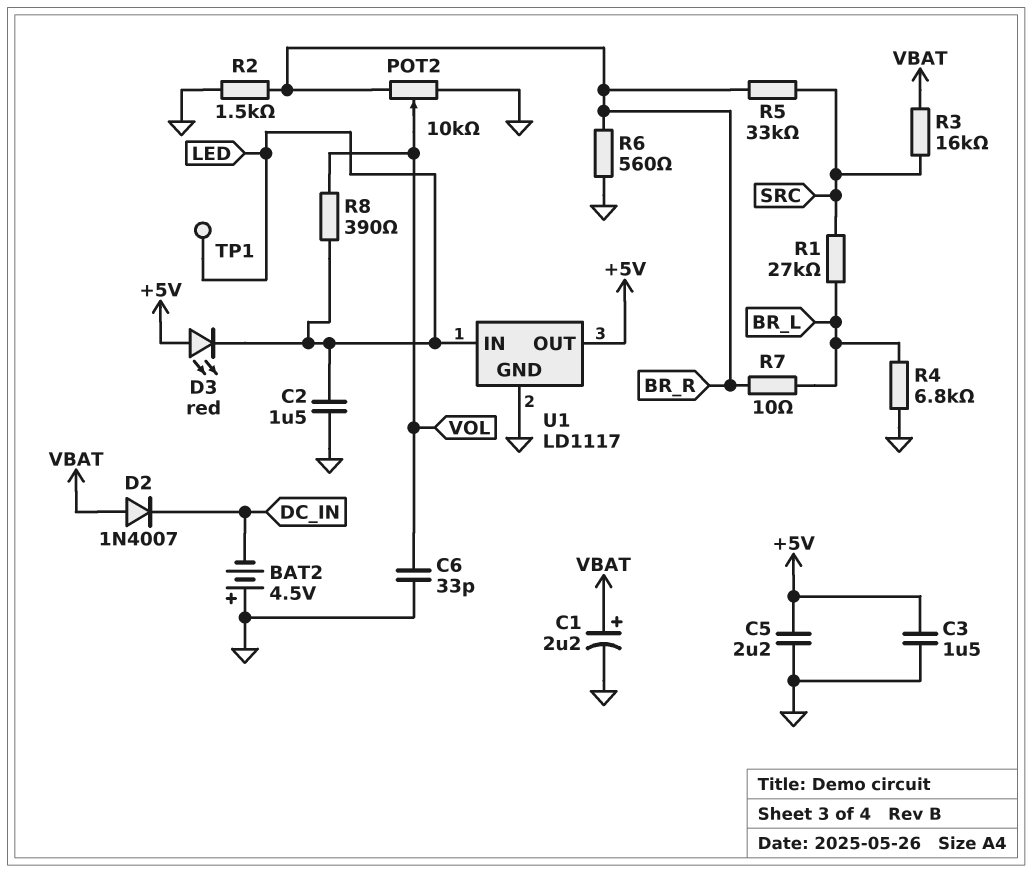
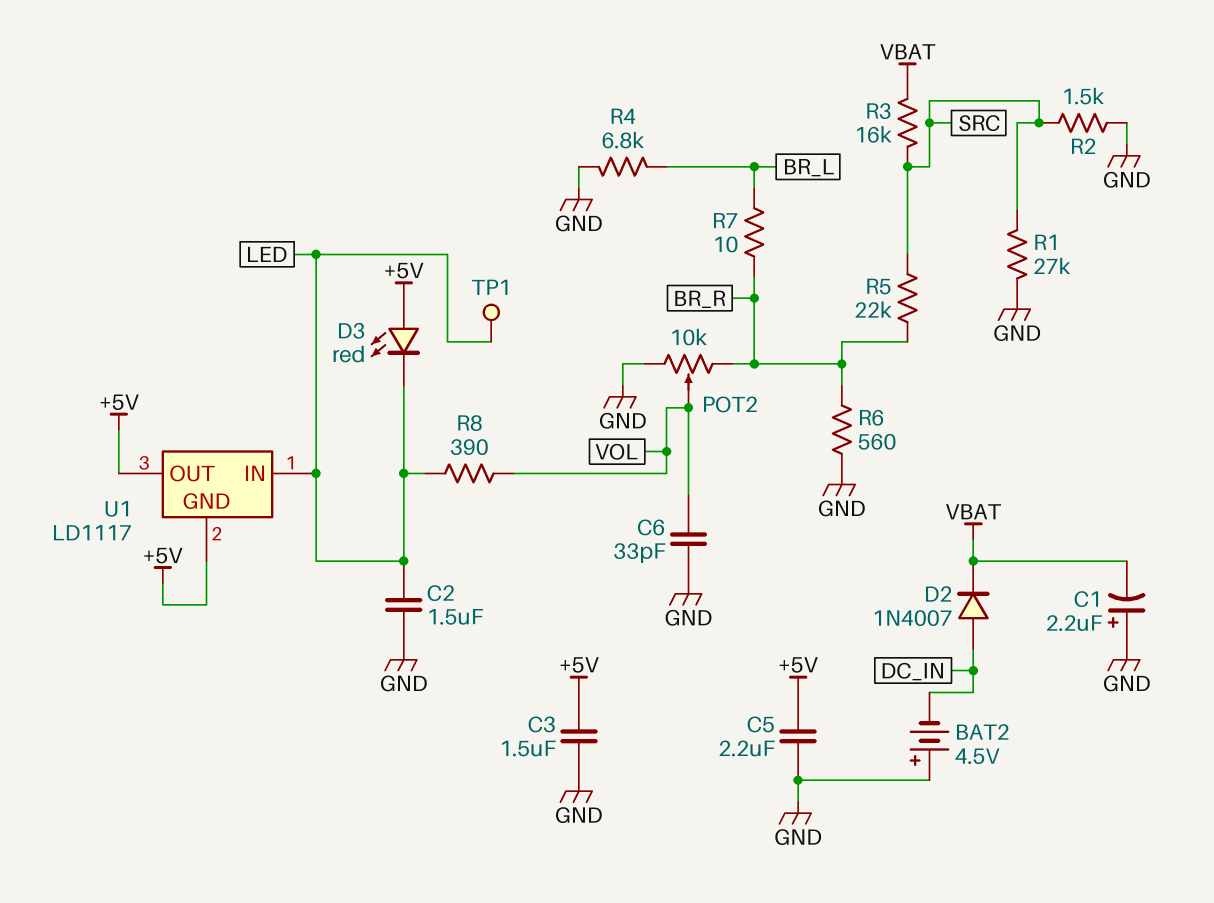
C1: 2.2uF (plus VBAT, minus GND) -> 2.2uF (plus GND, minus VBAT)
D2: diode 1N4007 (A VBAT, K DC_IN) -> diode 1N4007 (A DC_IN, K VBAT)
R1: 27k (BR_L, SRC) -> 27k (GND, SRC)
R2: 1.5k (BR_R, GND) -> 1.5k (GND, SRC)
R5: 33k (BR_R, SRC) -> 22k (BR_R, SRC)
U1 pin GND: GND -> +5V

